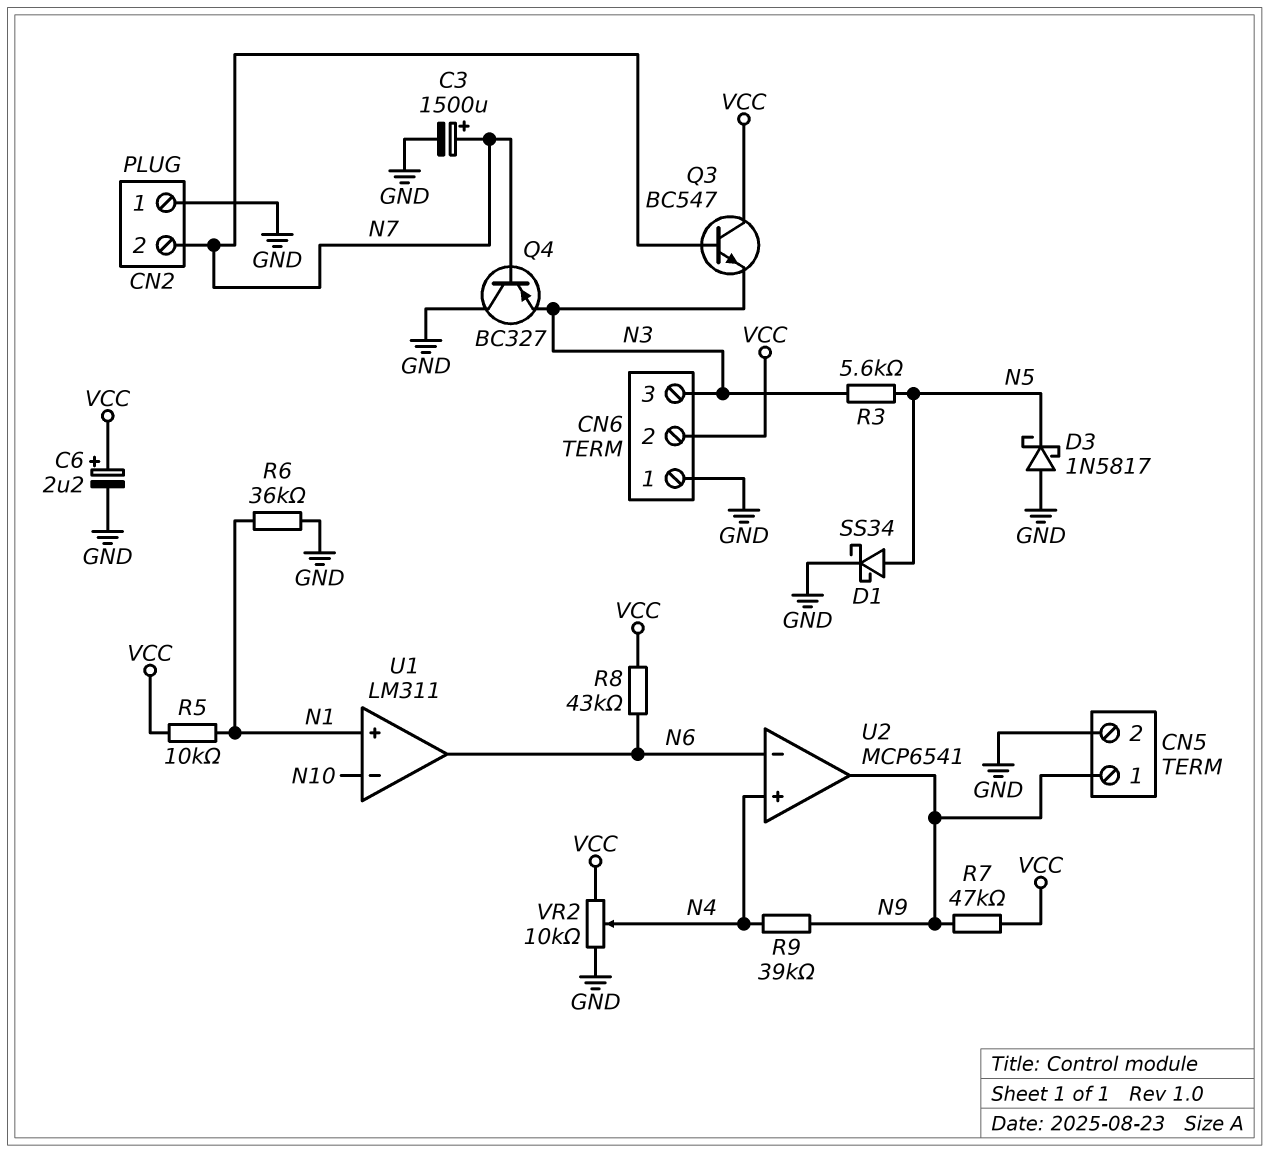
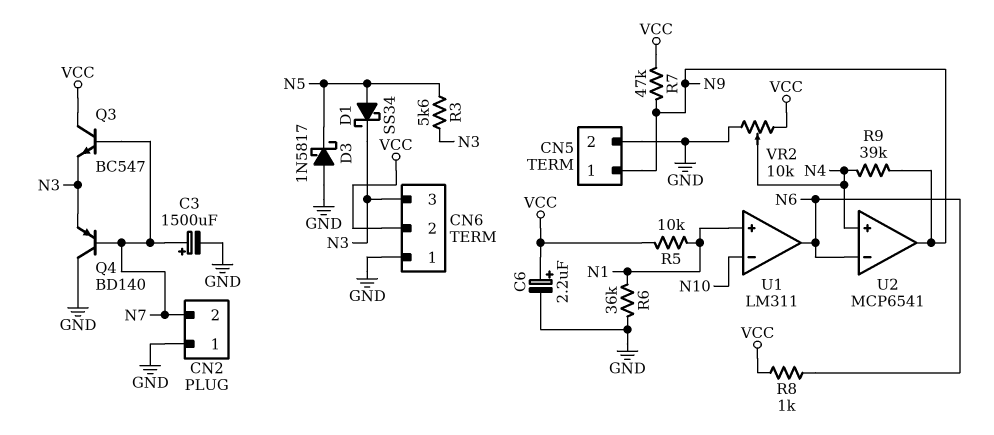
D1: schottky SS34 (A N5, K GND) -> schottky SS34 (A N5, K N3)
Q4: PNP BC327 (B N7, C GND, E N3) -> PNP BD140 (B N7, C GND, E N3)
R8: 43k (N6, VCC) -> 1k (N6, VCC)

